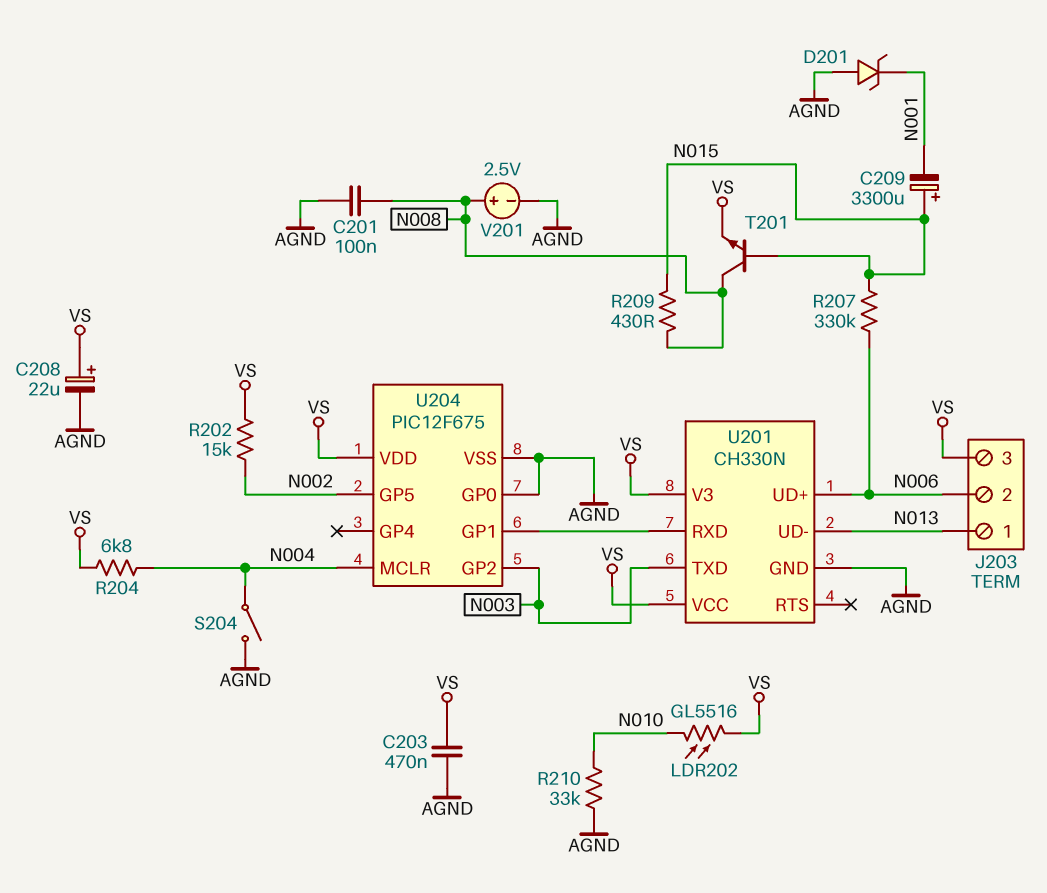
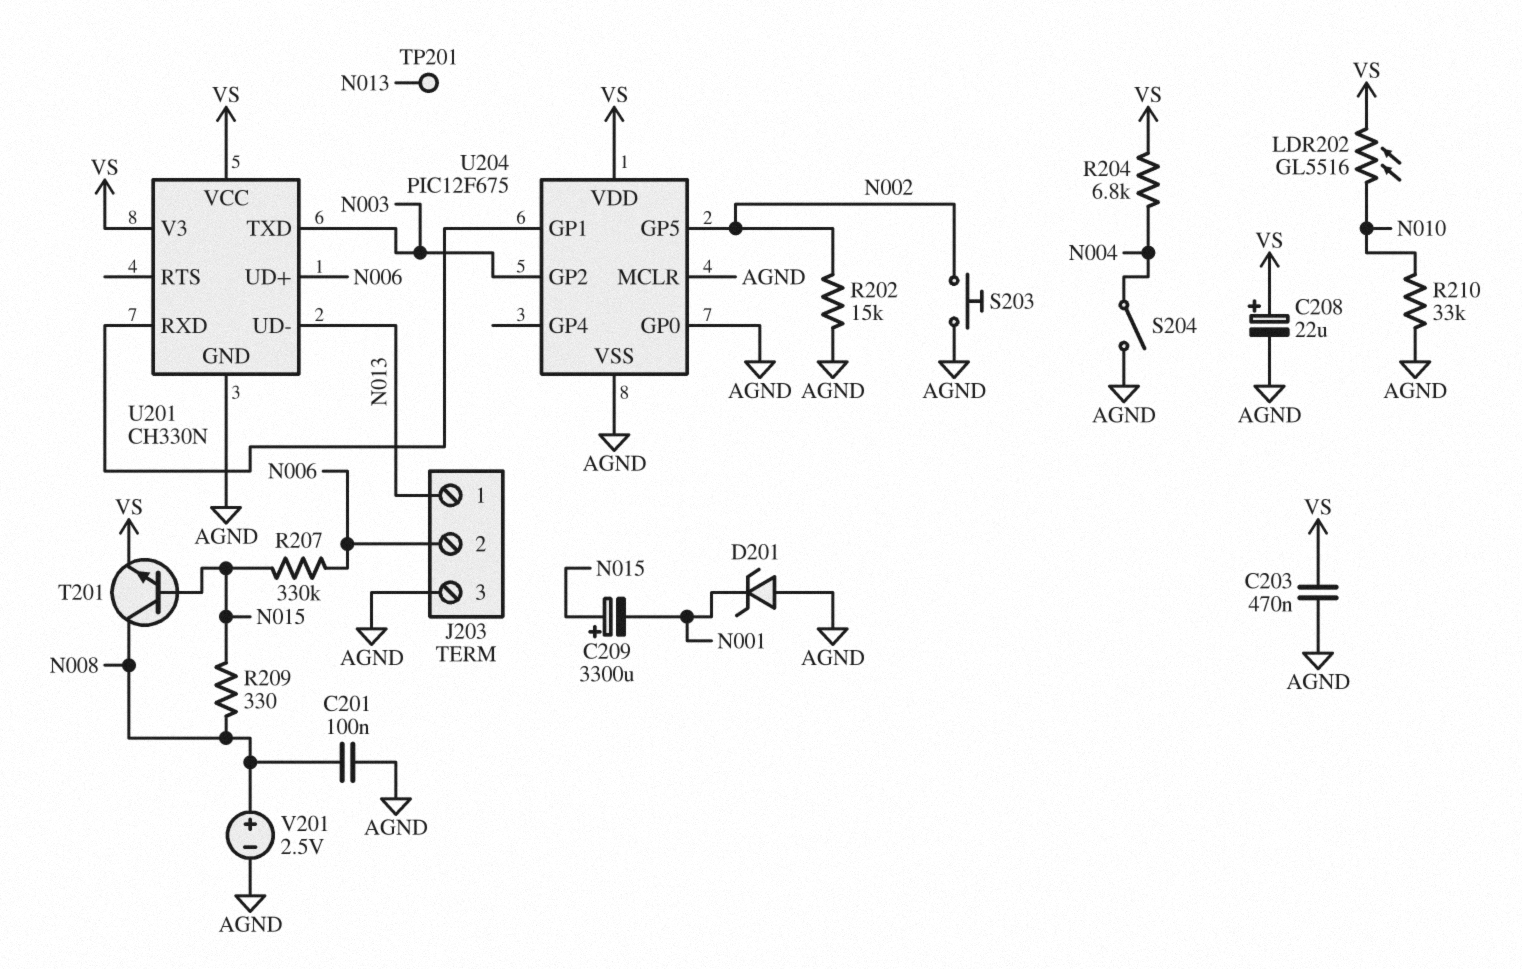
J203 pin 3: VS -> AGND
R202: 15k (N002, VS) -> 15k (AGND, N002)
R209: 430 (N008, N015) -> 330 (N008, N015)
S203: none -> button (AGND, N002)
TP201: none -> test point (N013)
U204 pin MCLR: N004 -> AGND

